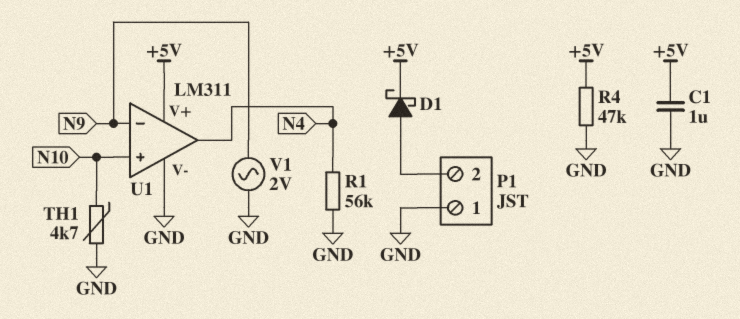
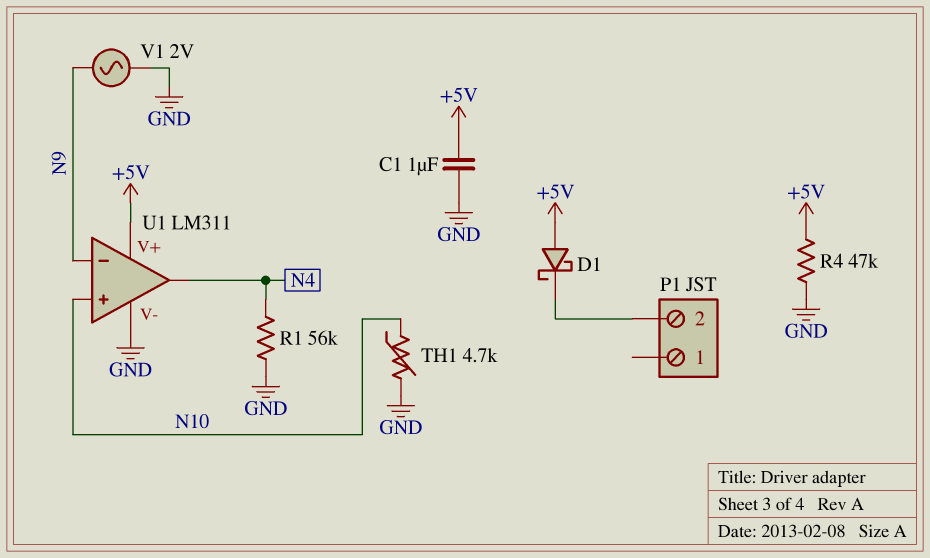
D1: schottky (A P1/2, K +5V) -> schottky (A +5V, K P1/2)
P1 pin 1: GND -> none

